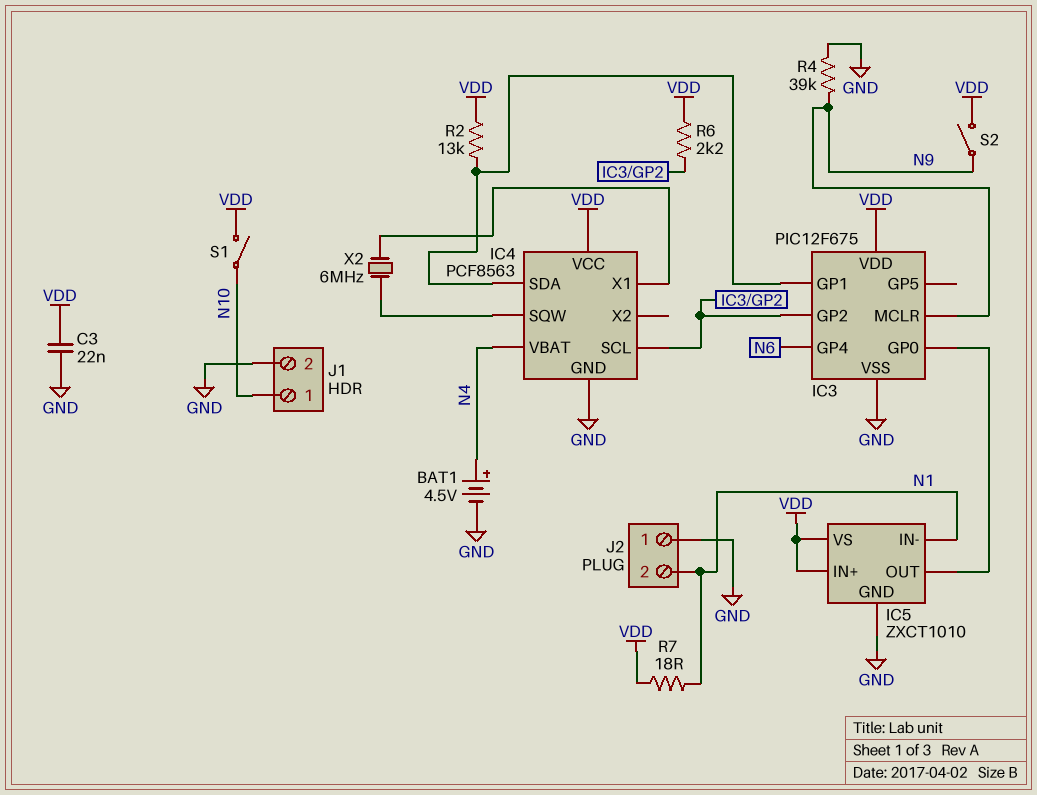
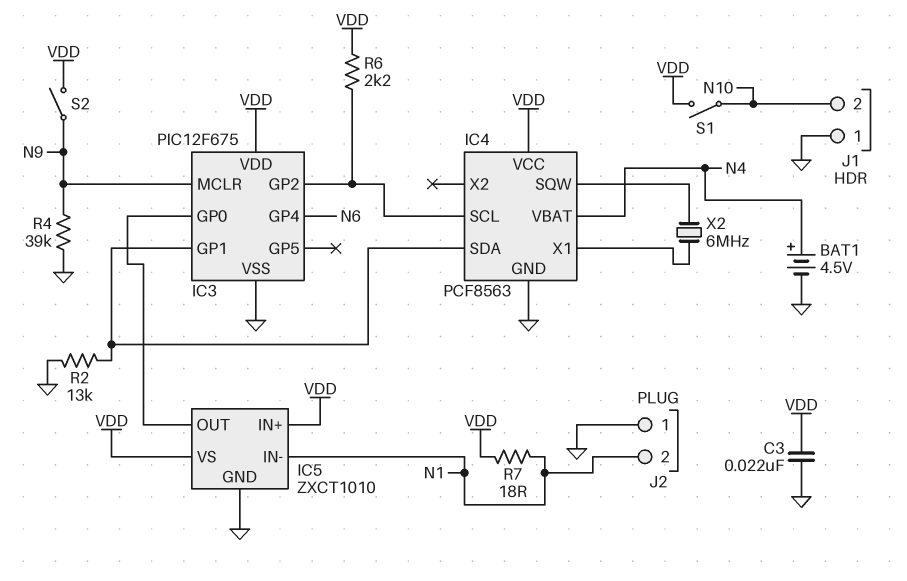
J1 pin 1: N10 -> GND
J1 pin 2: GND -> N10
R2: 13k (IC3/GP1, VDD) -> 13k (GND, IC3/GP1)

